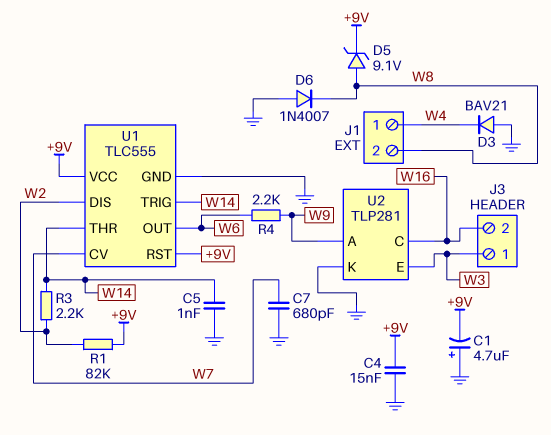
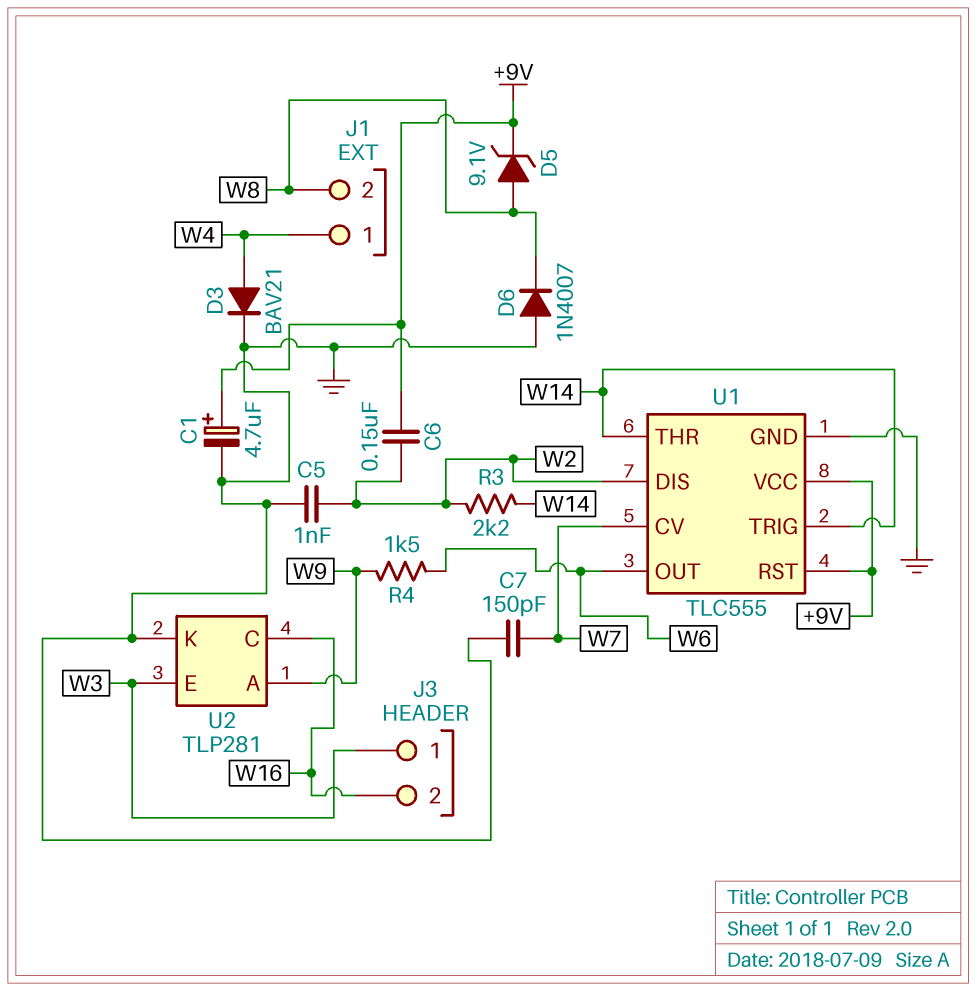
C1: 4.7uF (plus GND, minus +9V) -> 4.7uF (plus +9V, minus GND)
C4: 15nF (+9V, GND) -> none
C5: 1nF (GND, W14) -> 1nF (GND, W2)
C6: none -> 150nF (+9V, W2)
C7: 680pF (GND, W7) -> 150pF (GND, W7)
D3: diode BAV21 (A GND, K W4) -> diode BAV21 (A W4, K GND)
R1: 82k (+9V, W2) -> none
R4: 2.2k (W6, W9) -> 1.5k (W6, W9)

